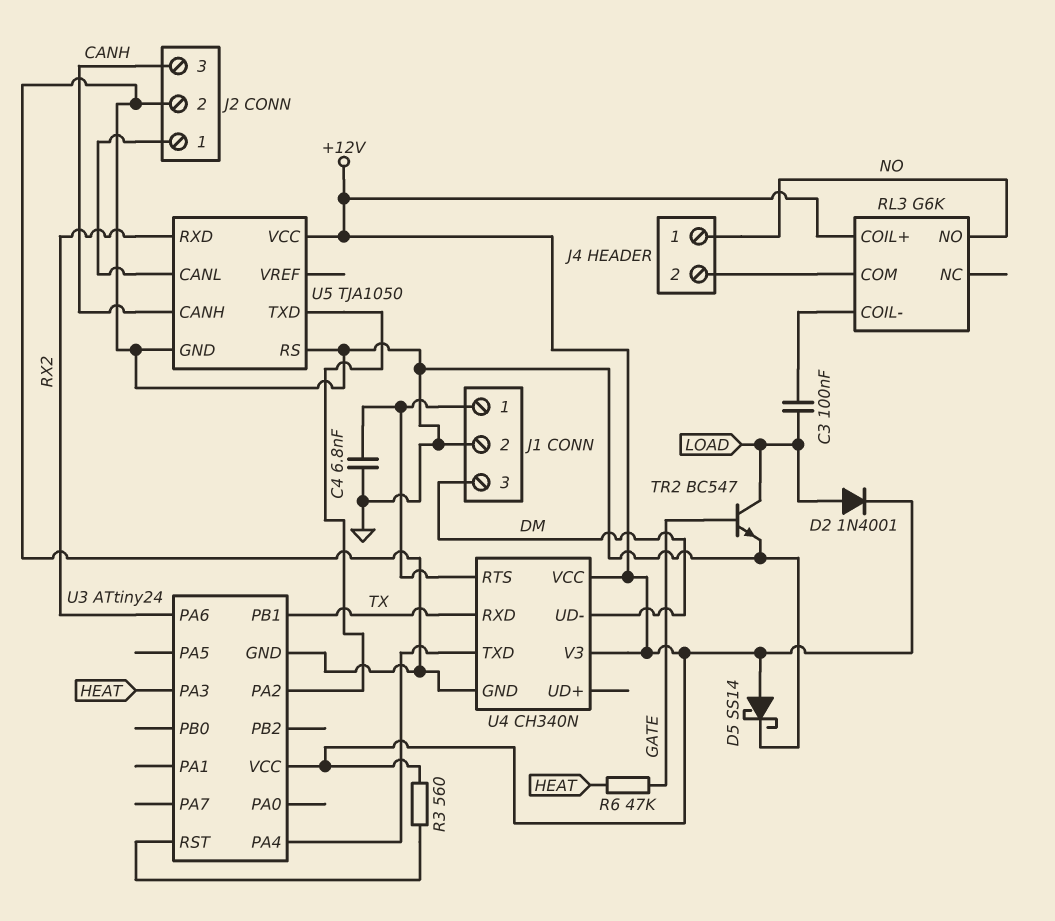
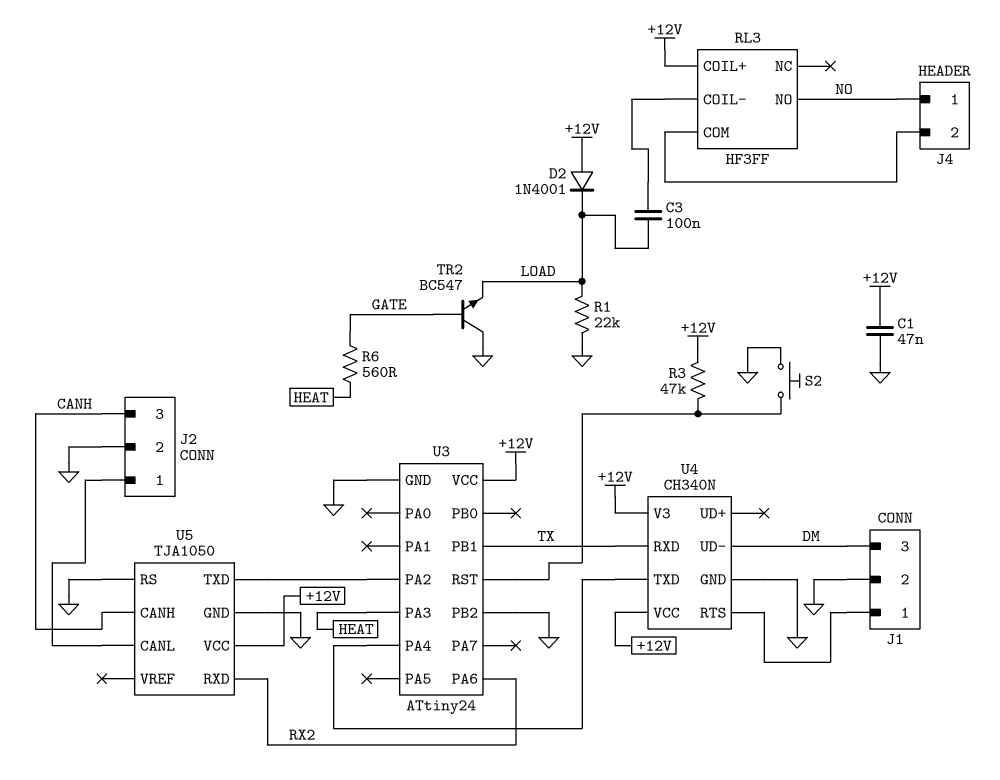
C1: none -> 47nF (+12V, GND)
C4: 6.8nF (GND, J1/1) -> none
D2: diode 1N4001 (A LOAD, K +12V) -> diode 1N4001 (A +12V, K LOAD)
D5: schottky SS14 (A +12V, K GND) -> none
R1: none -> 22k (GND, LOAD)
R3: 560 (+12V, U3/RST) -> 47k (+12V, U3/RST)
R6: 47k (GATE, HEAT) -> 560 (GATE, HEAT)
RL3: G6K -> HF3FF
S2: none -> button (GND, U3/RST)
TR2: NPN BC547 (B GATE, C LOAD, E GND) -> NPN BC547 (B GATE, C GND, E LOAD)
U3 pin PB2: none -> GND

